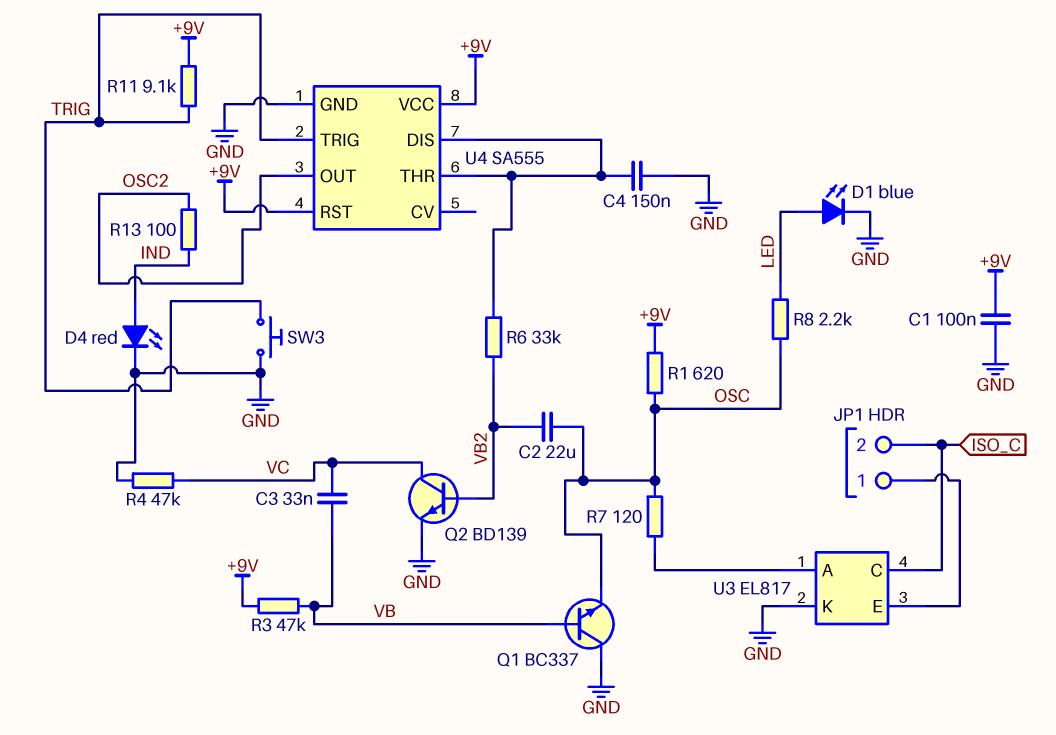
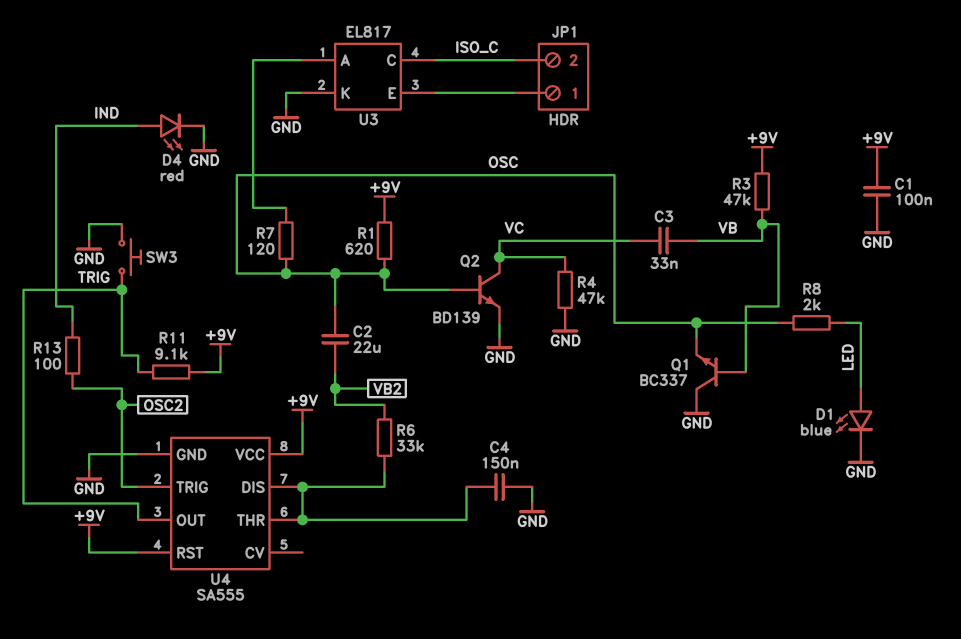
Q2: NPN BD139 (B VB2, C VC, E GND) -> NPN BD139 (B OSC, C VC, E GND)
R8: 2.2k (LED, OSC) -> 2k (LED, OSC)
U4 pin OUT: OSC2 -> TRIG
U4 pin TRIG: TRIG -> OSC2

